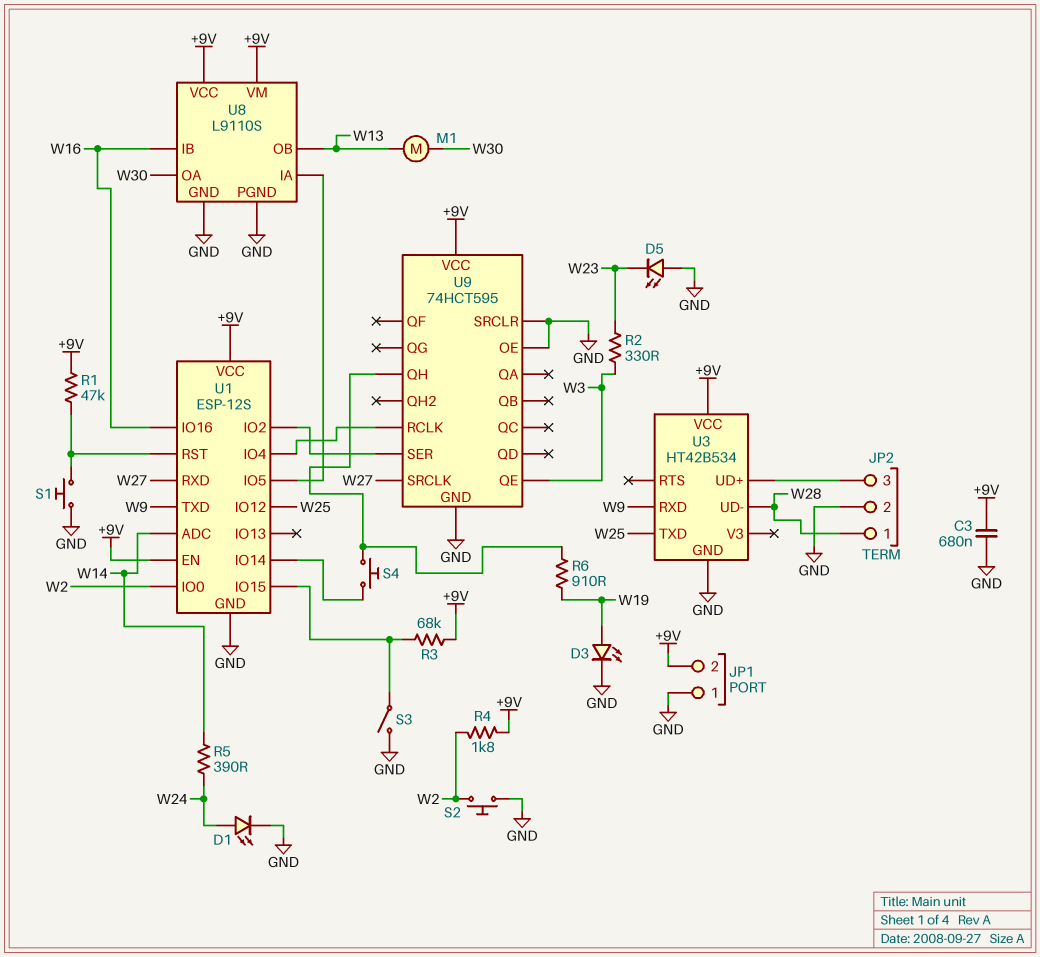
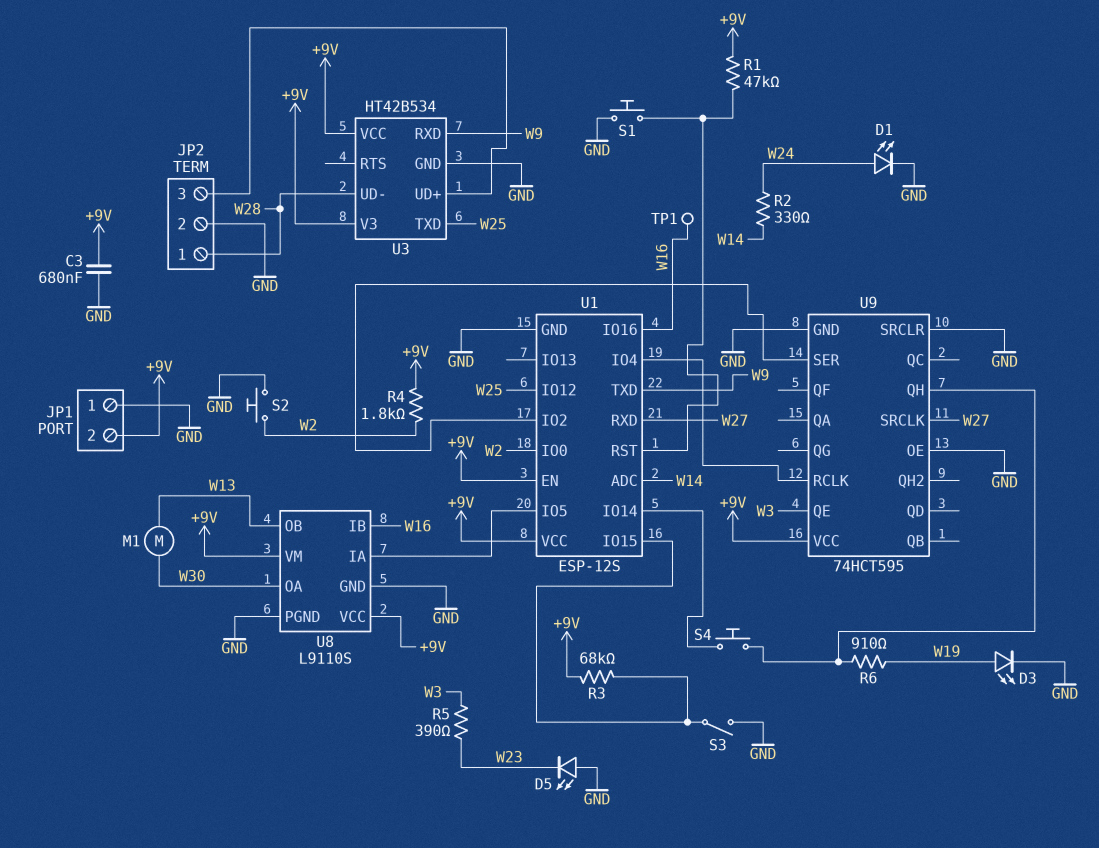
R2: 330 (W3, W23) -> 330 (W14, W24)
R5: 390 (W14, W24) -> 390 (W3, W23)
TP1: none -> test point (W16)
U3 pin V3: none -> +9V

